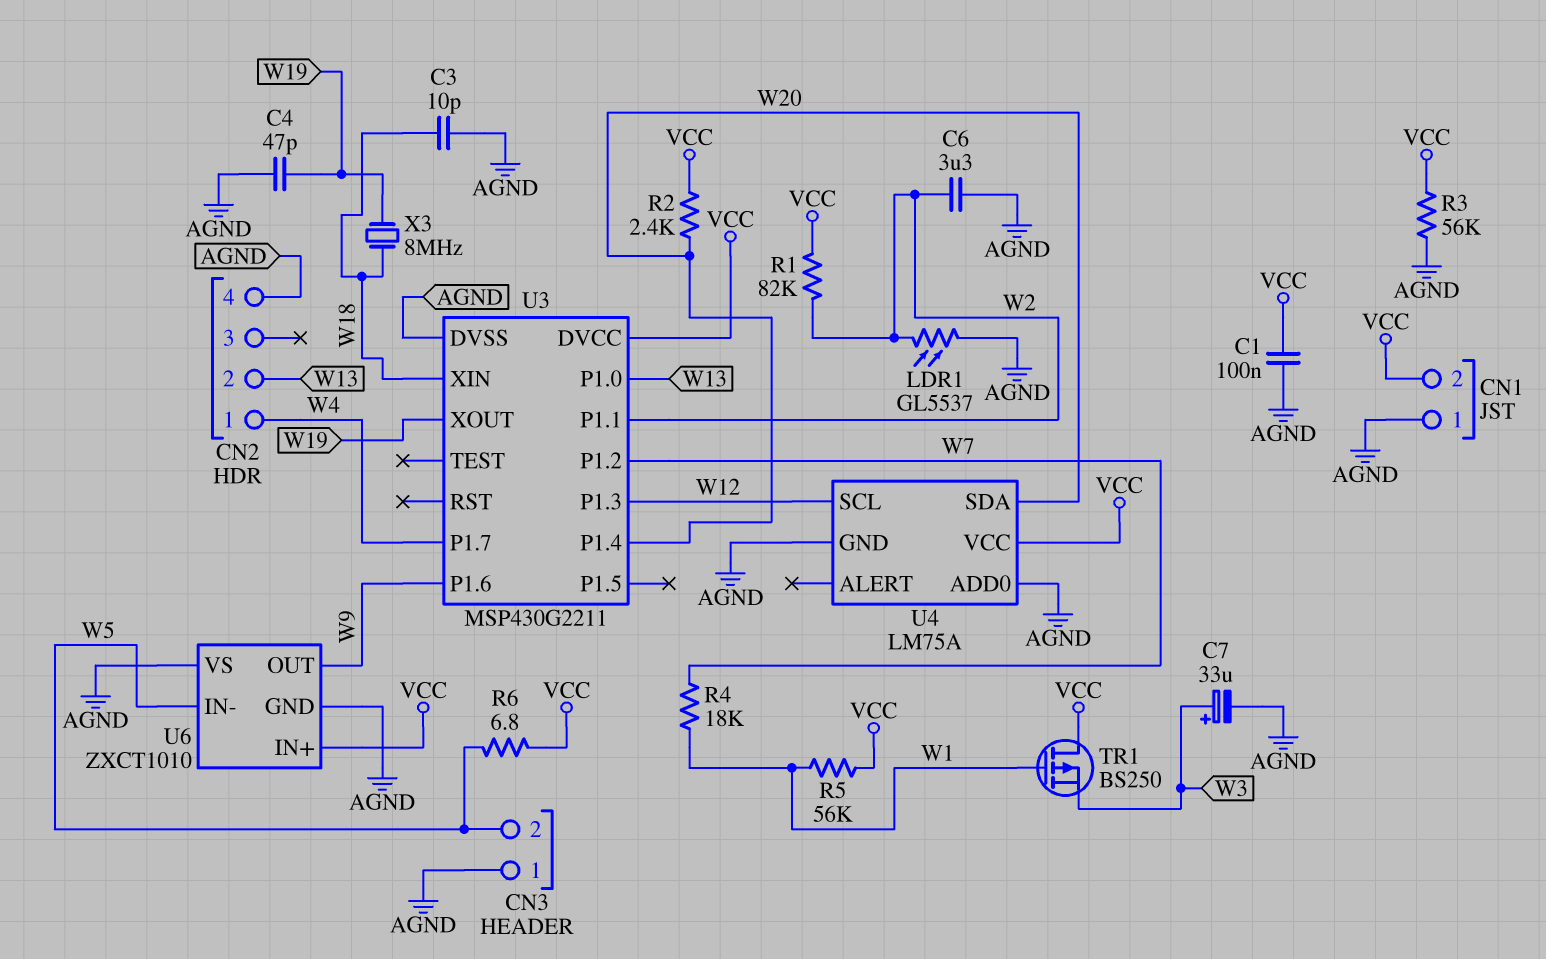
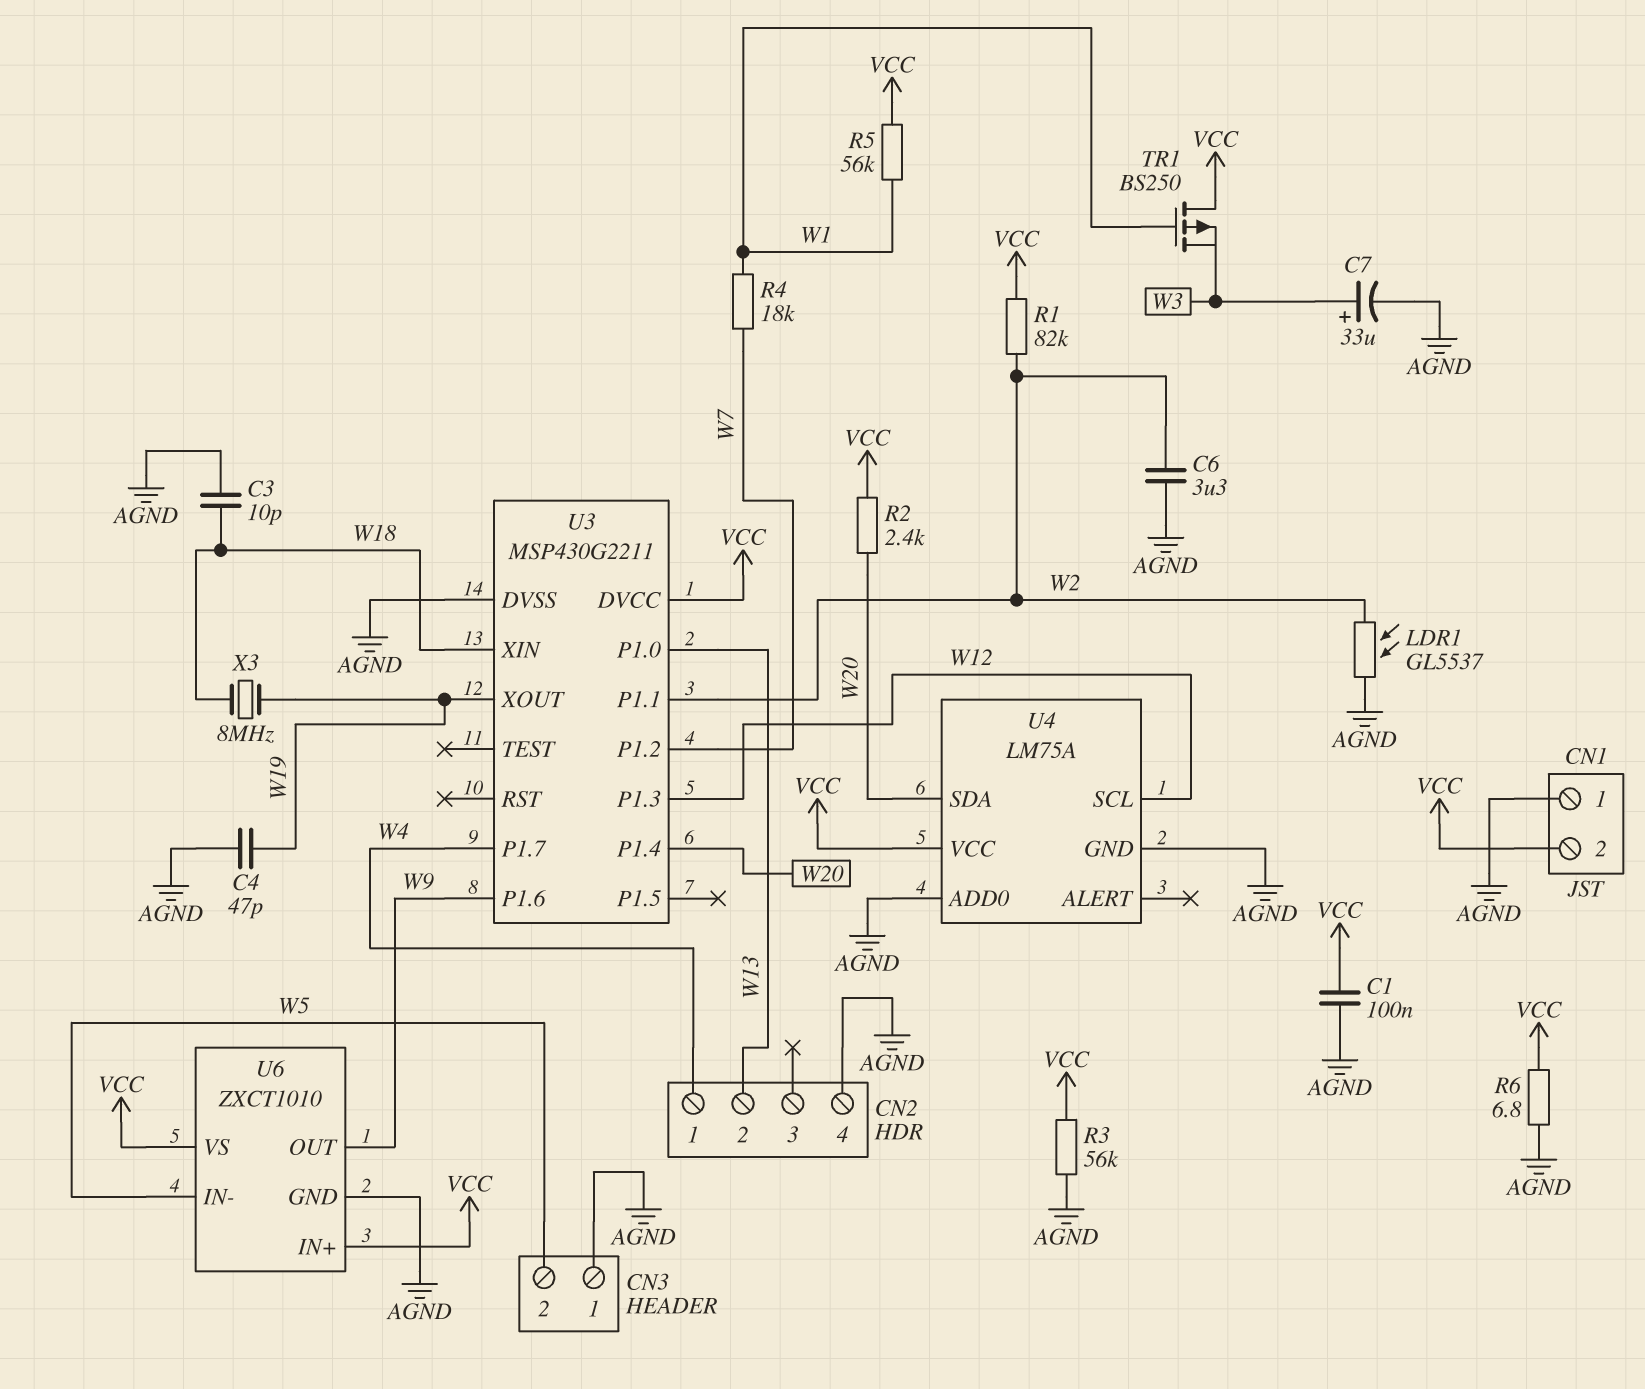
R6: 6.8 (VCC, W5) -> 6.8 (AGND, VCC)
U6 pin VS: AGND -> VCC

